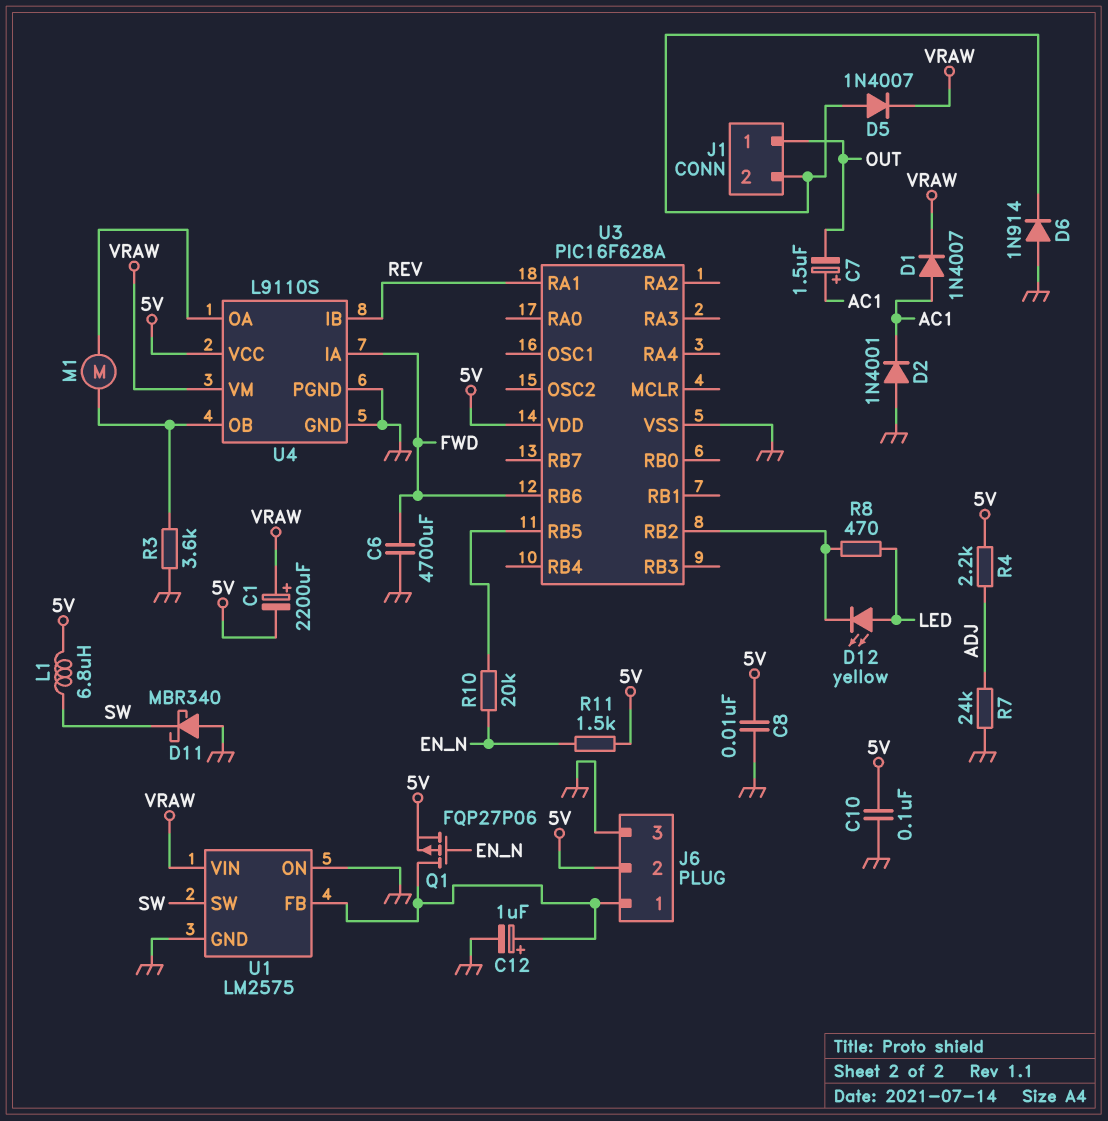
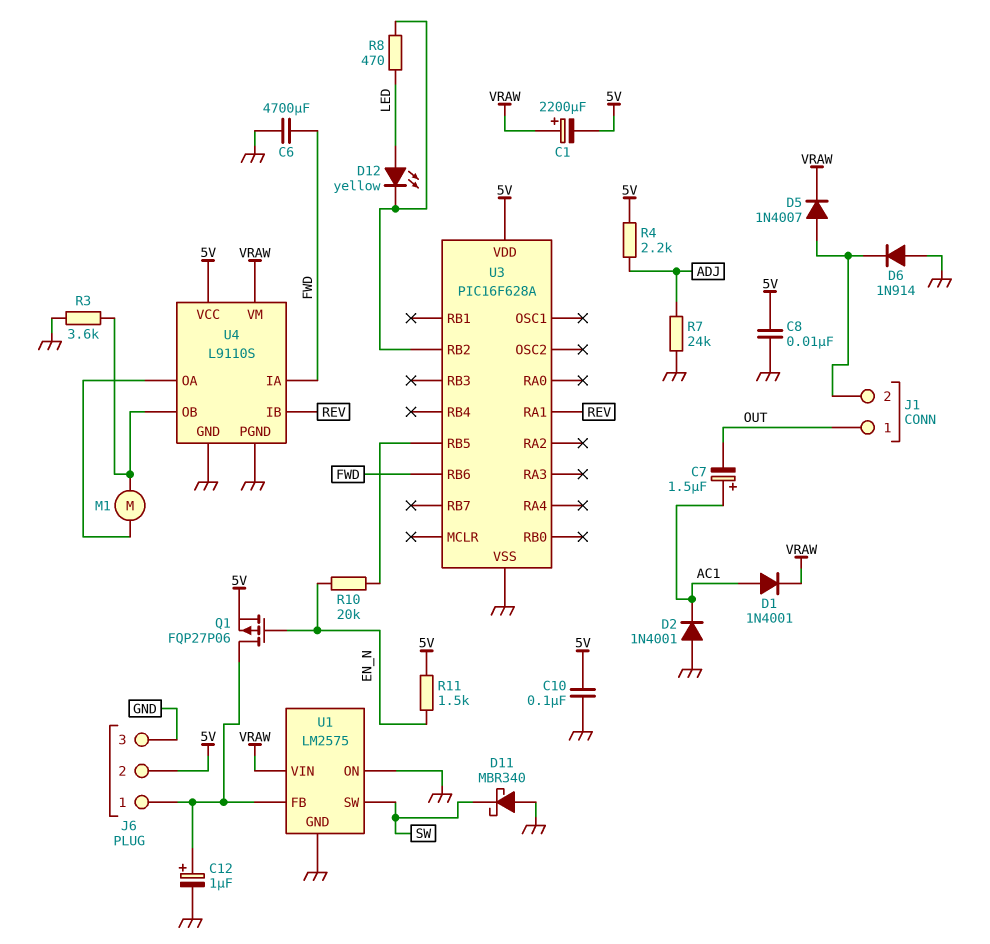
D1: diode 1N4007 (A AC1, K VRAW) -> diode 1N4001 (A AC1, K VRAW)
L1: 6.8uH (5V, SW) -> none

